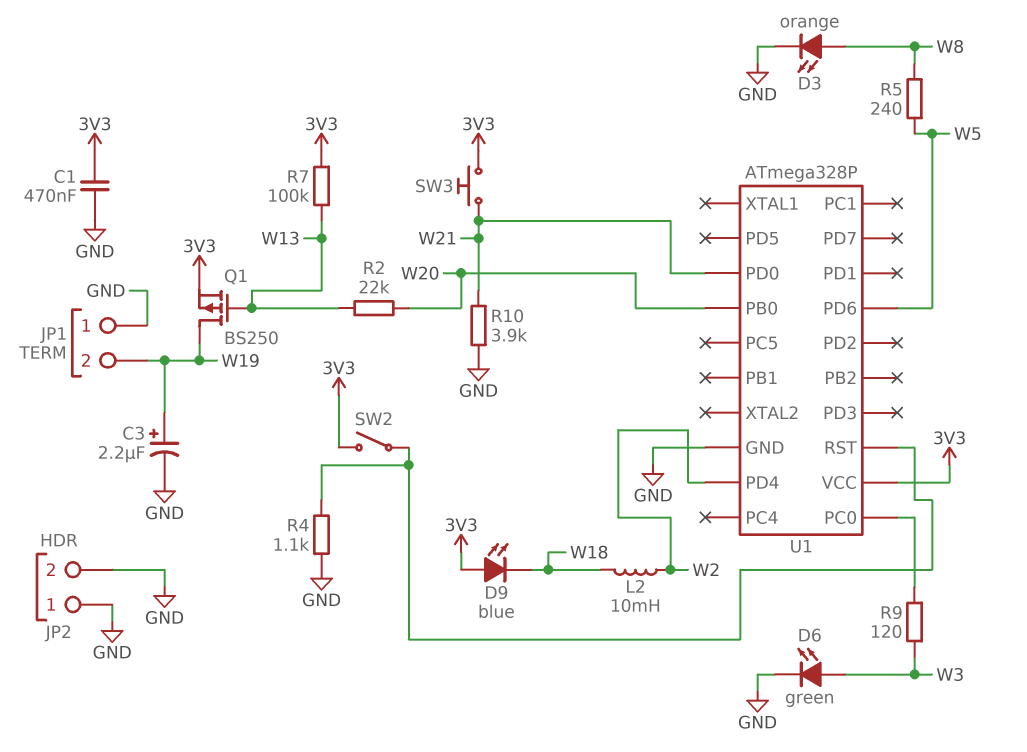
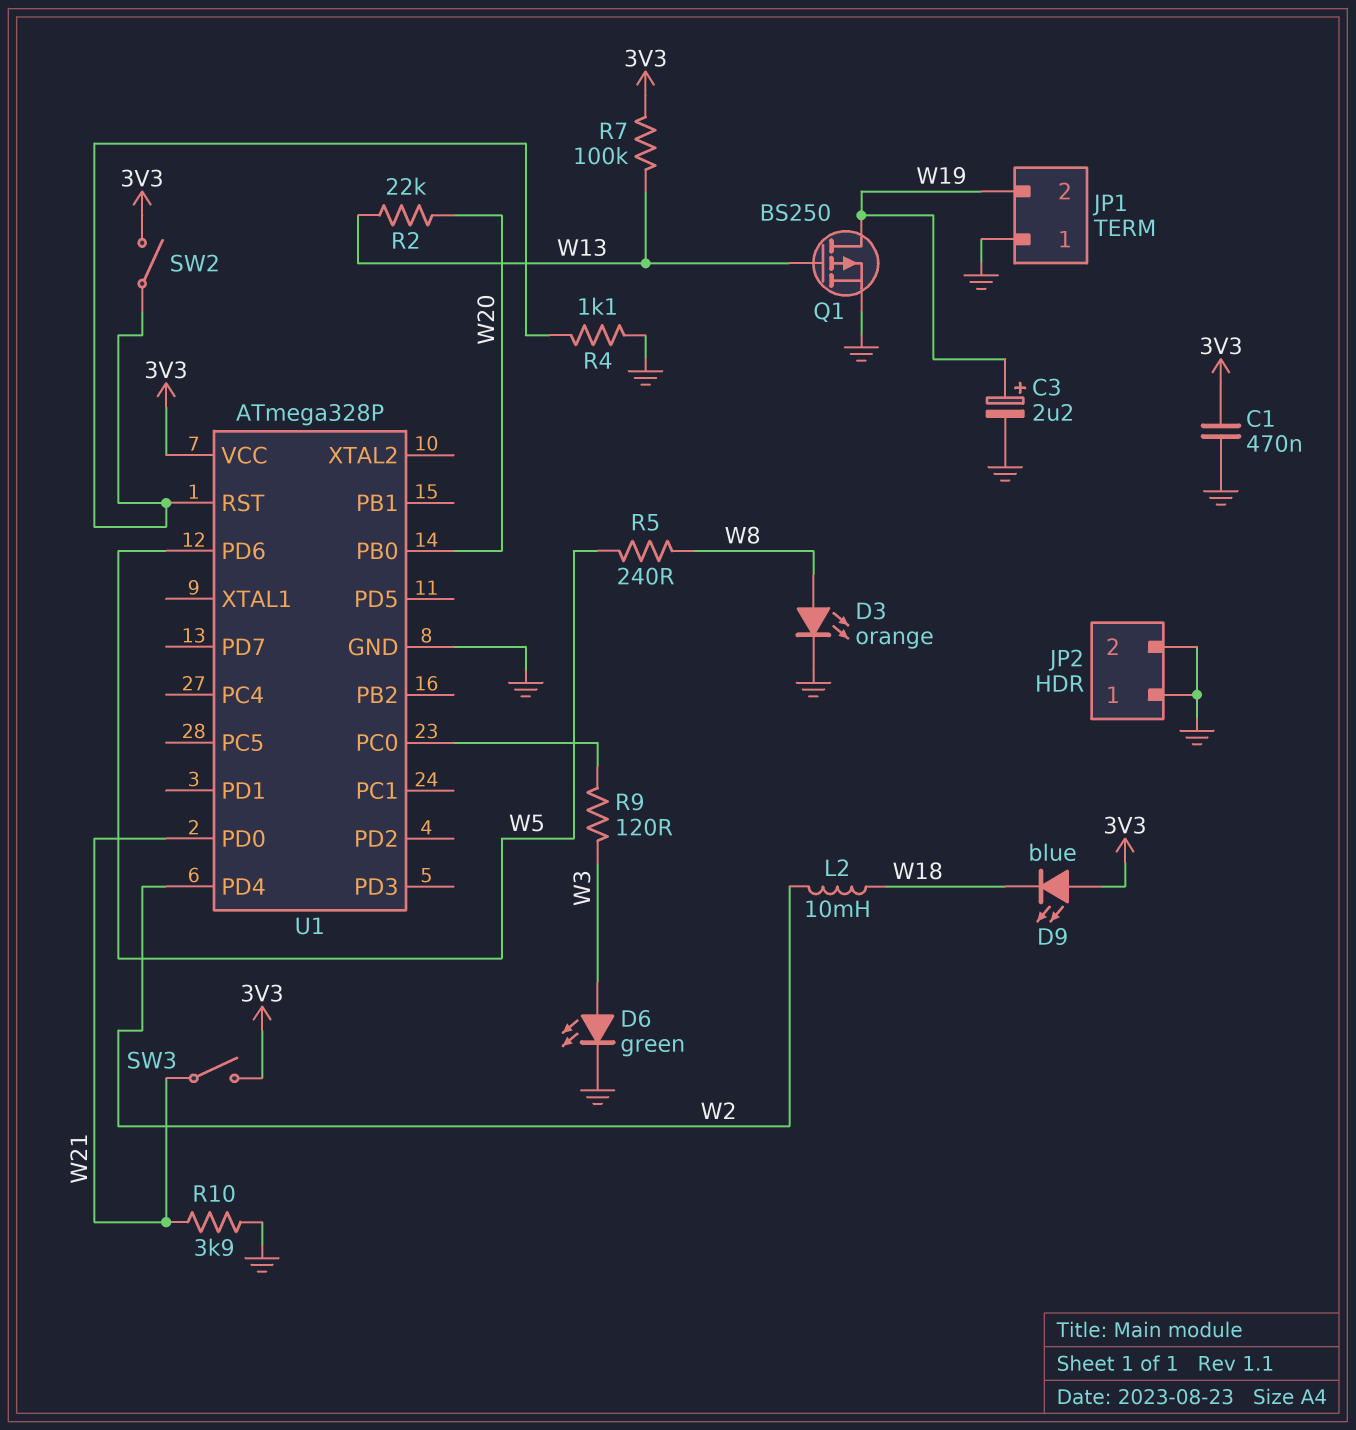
Q1: PMOS BS250 (G W13, D W19, S 3V3) -> PMOS BS250 (G W13, D W19, S GND)
SW3: button (3V3, W21) -> switch (3V3, W21)

